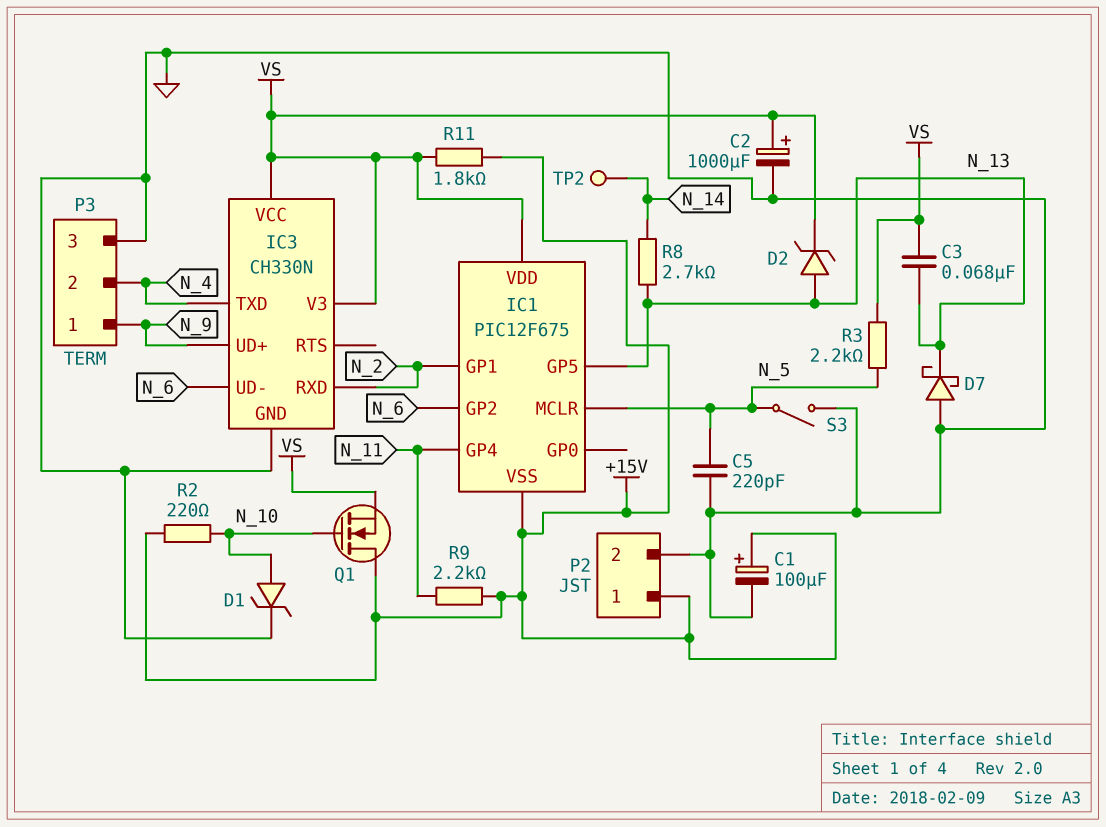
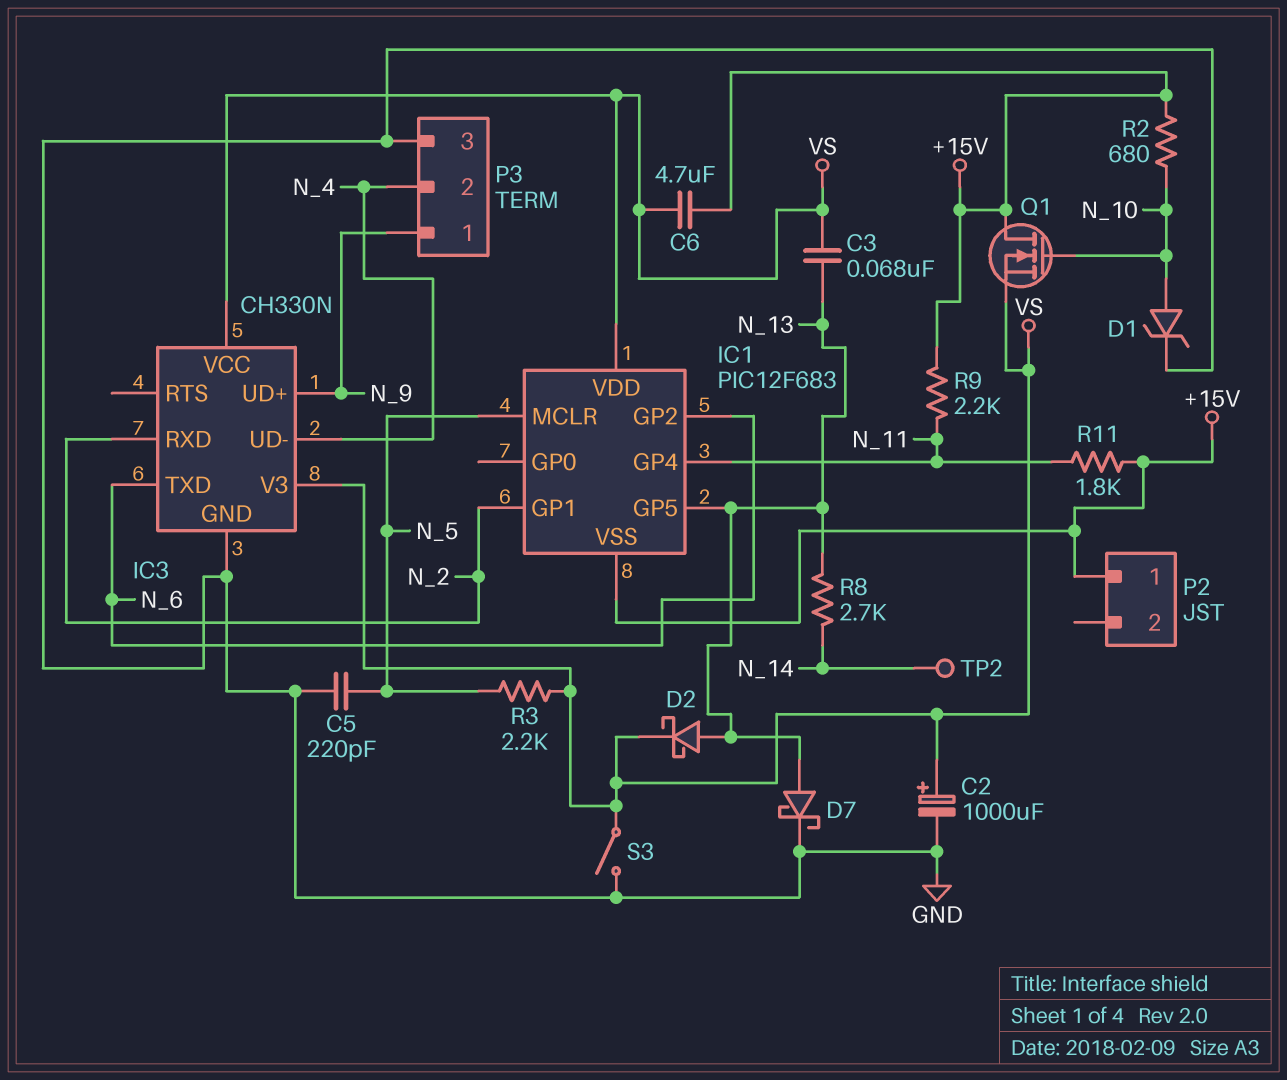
C1: 100uF (plus +15V, minus GND) -> none
C6: none -> 4.7uF (+15V, VS)
D2: zener (A N_13, K VS) -> schottky (A N_13, K VS)
D7: schottky (A GND, K N_13) -> schottky (A N_13, K GND)
IC1: PIC12F675 -> PIC12F683
IC3 pin TXD: N_4 -> N_6
IC3 pin UD-: N_6 -> N_4
P2 pin 2: GND -> none
R2: 220 (+15V, N_10) -> 680 (+15V, N_10)
R11: 1.8k (+15V, VS) -> 1.8k (+15V, N_11)
S3: switch (GND, N_5) -> switch (GND, VS)

